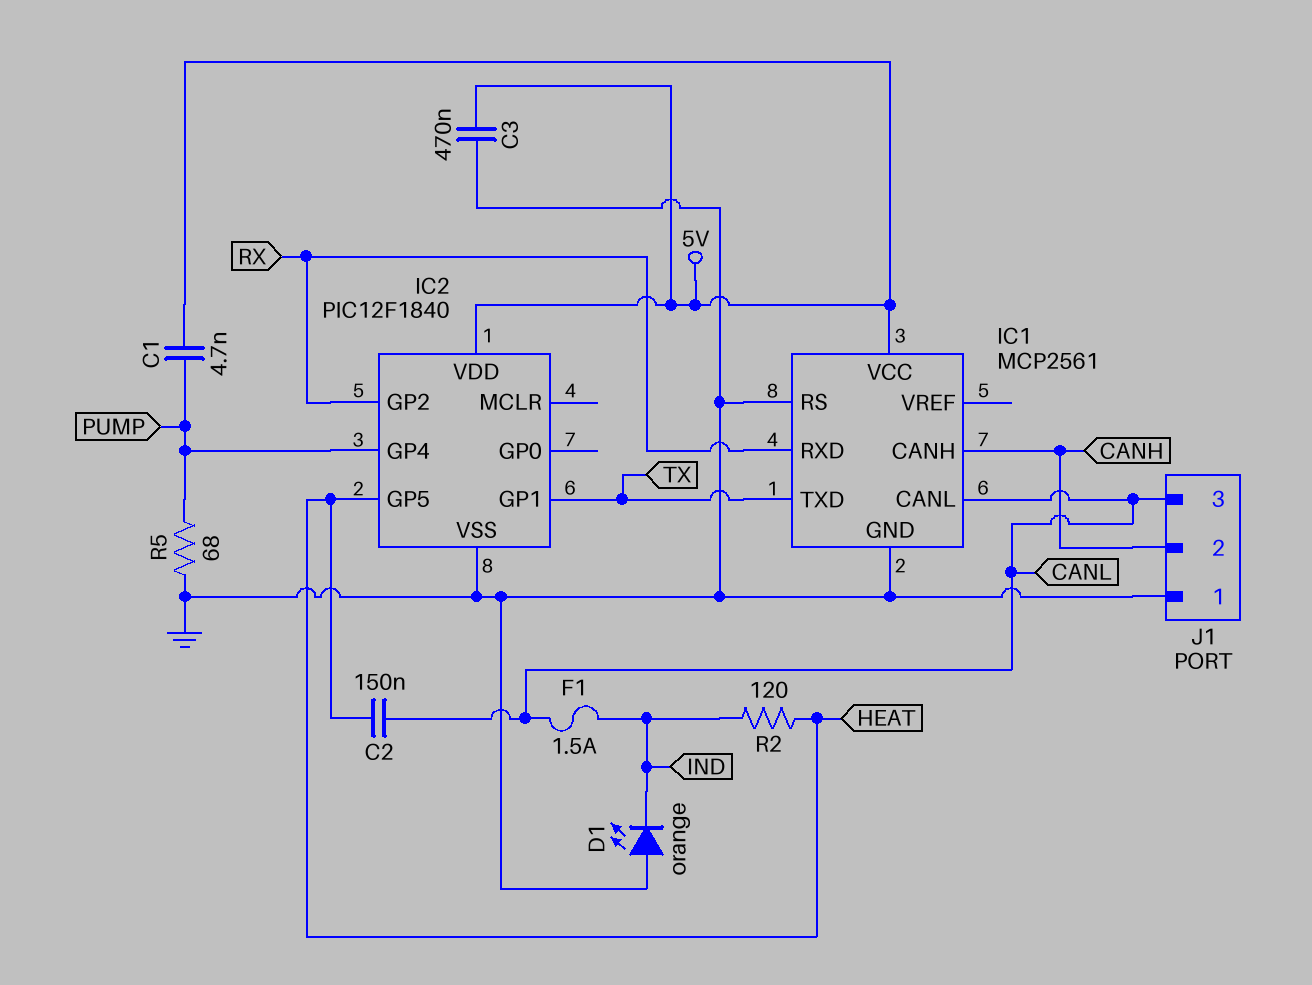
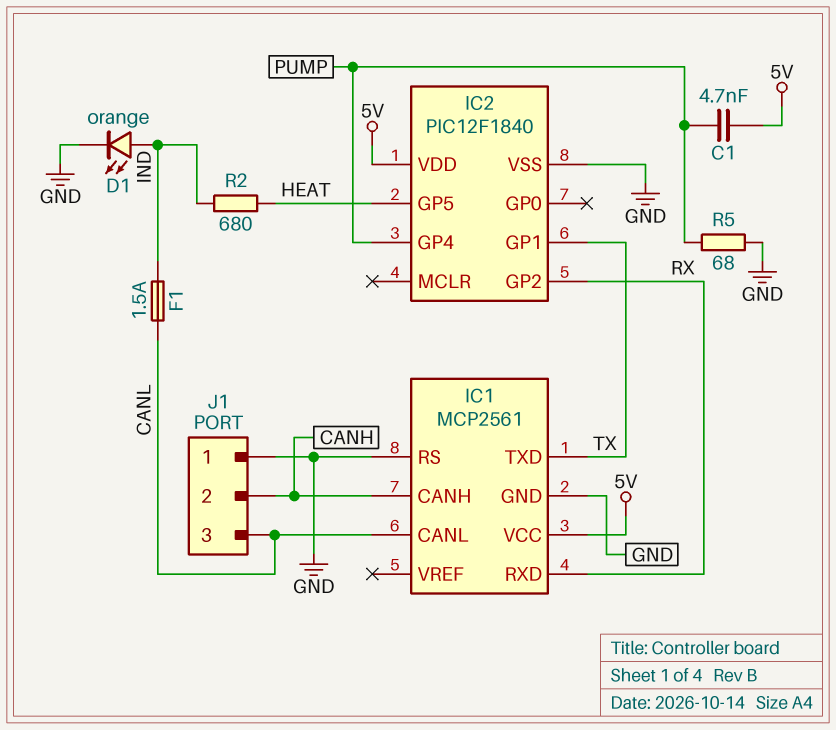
C2: 150nF (CANL, HEAT) -> none
C3: 470nF (5V, GND) -> none
D1: LED orange (A GND, K IND) -> LED orange (A IND, K GND)
R2: 120 (HEAT, IND) -> 680 (HEAT, IND)

